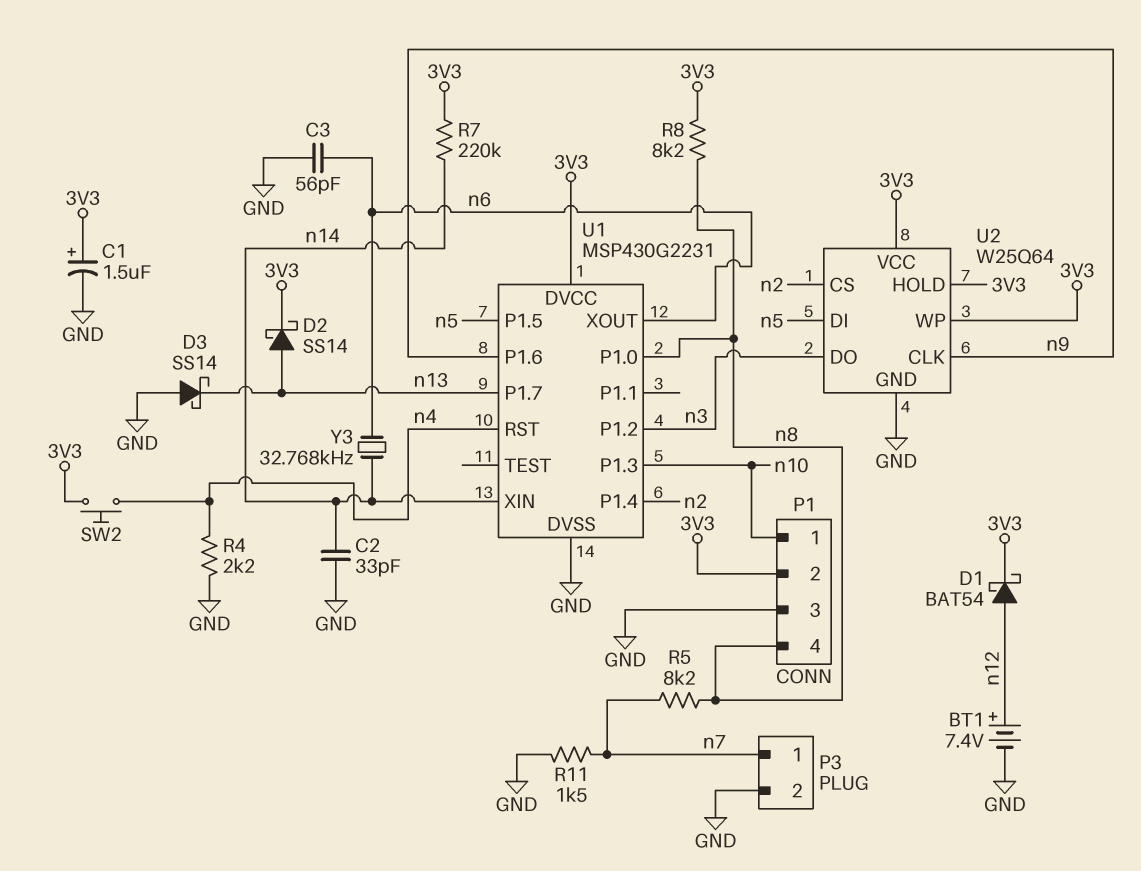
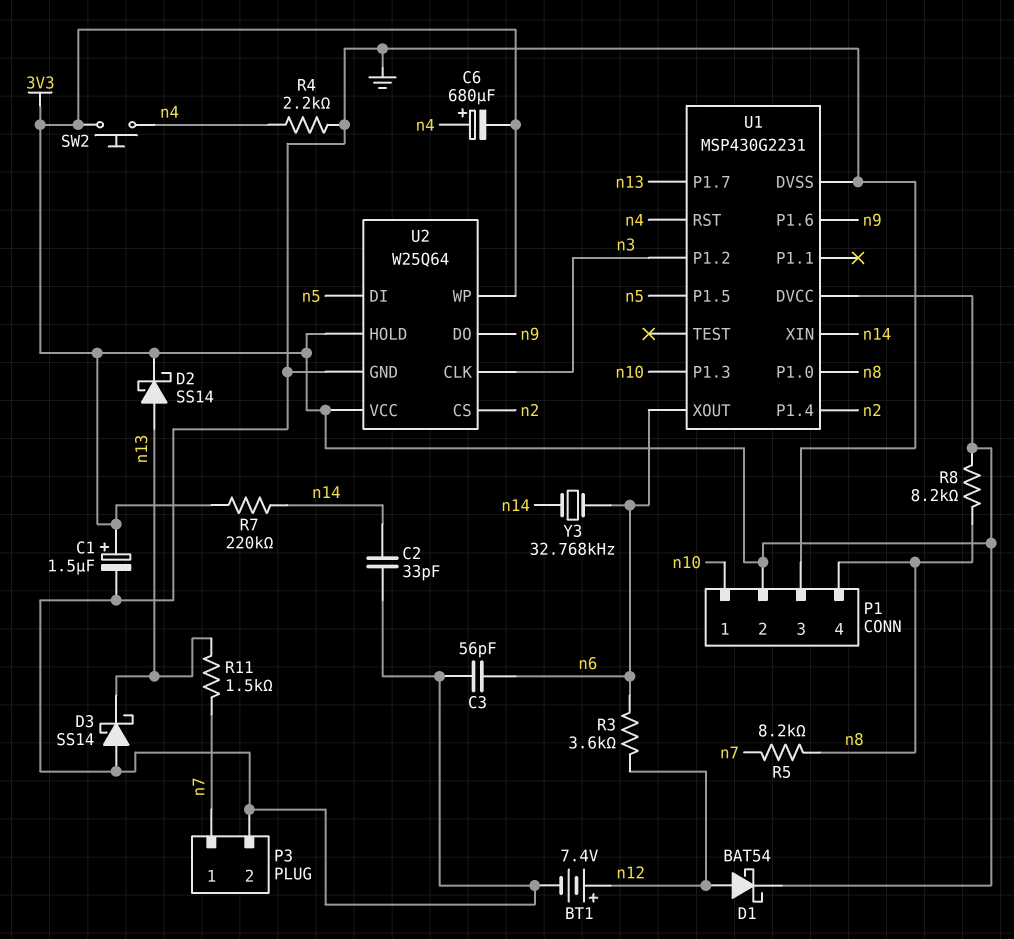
C6: none -> 680uF (plus n4, minus 3V3)
R3: none -> 3.6k (n6, n12)
R11: 1.5k (GND, n7) -> 1.5k (n7, n13)
U2 pin CLK: n9 -> n3
U2 pin DO: n3 -> n9

